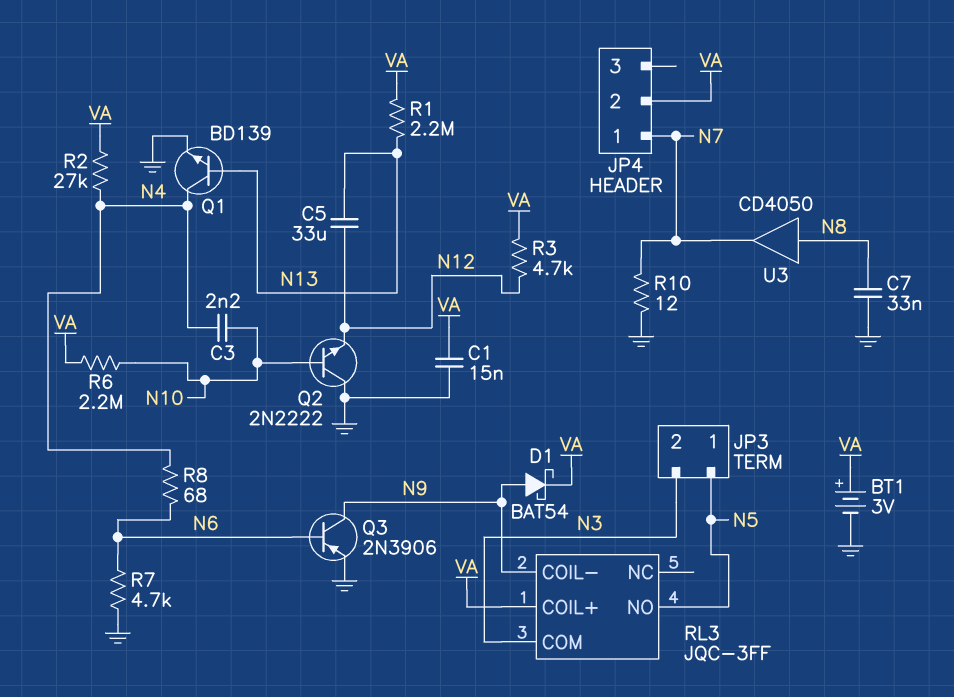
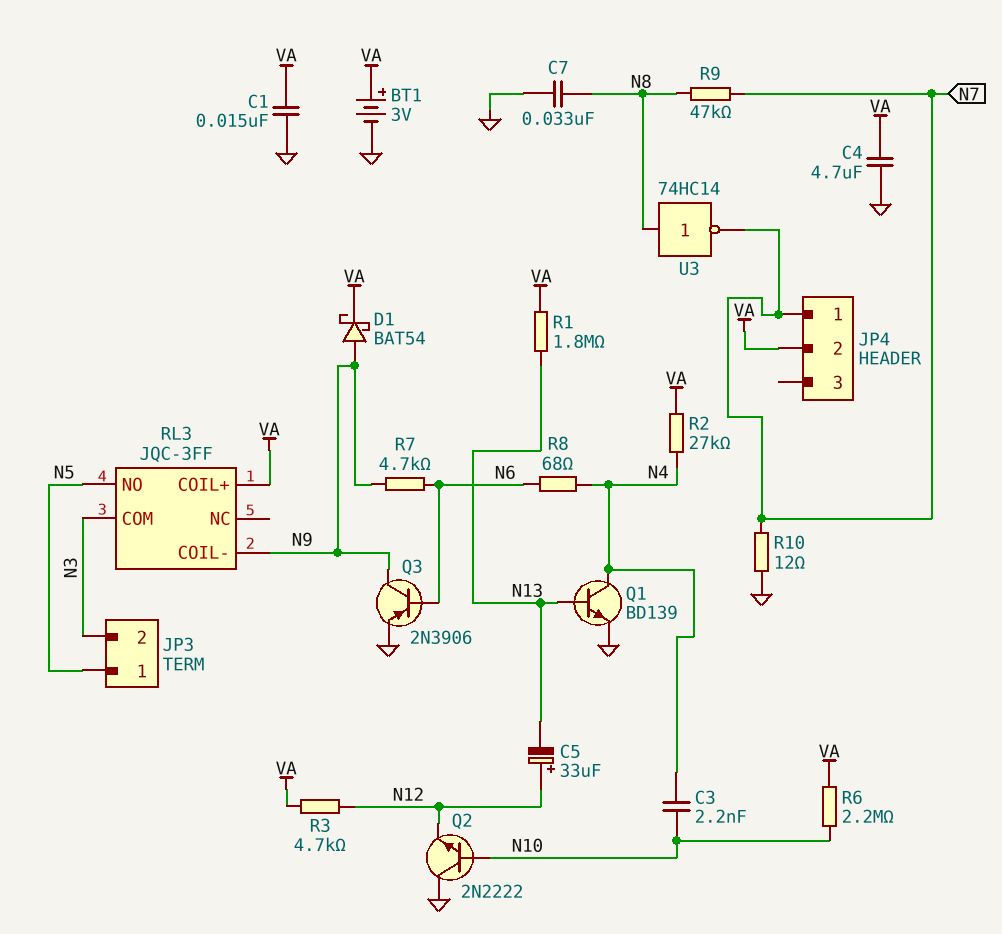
C4: none -> 4.7uF (GND, VA)
C5: 33uF (N12, N13) -> 33uF (plus N12, minus N13)
R1: 2.2M (N13, VA) -> 1.8M (N13, VA)
R7: 4.7k (GND, N6) -> 4.7k (N6, N9)
R9: none -> 47k (N7, N8)
U3: buffer CD4050 (in N8, out N7) -> NOT 74HC14 (in N8, out N7)

